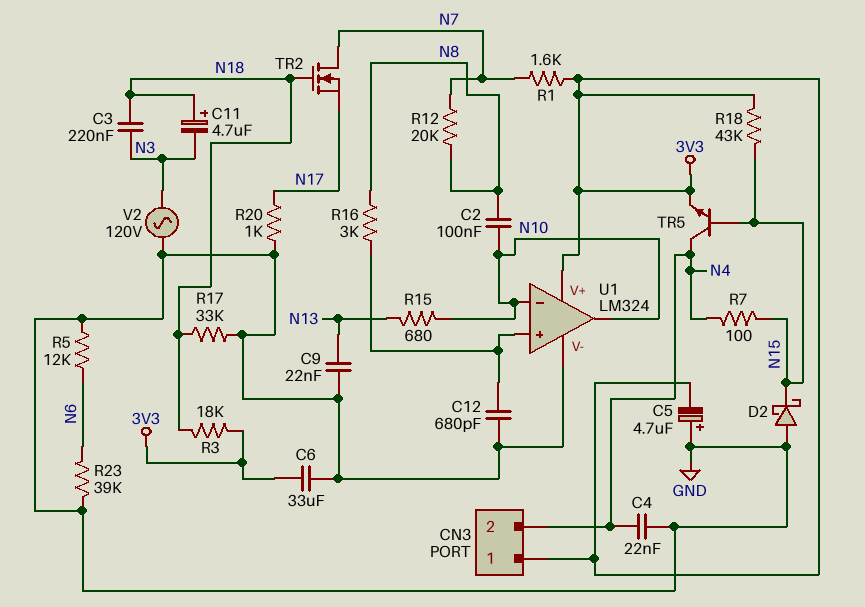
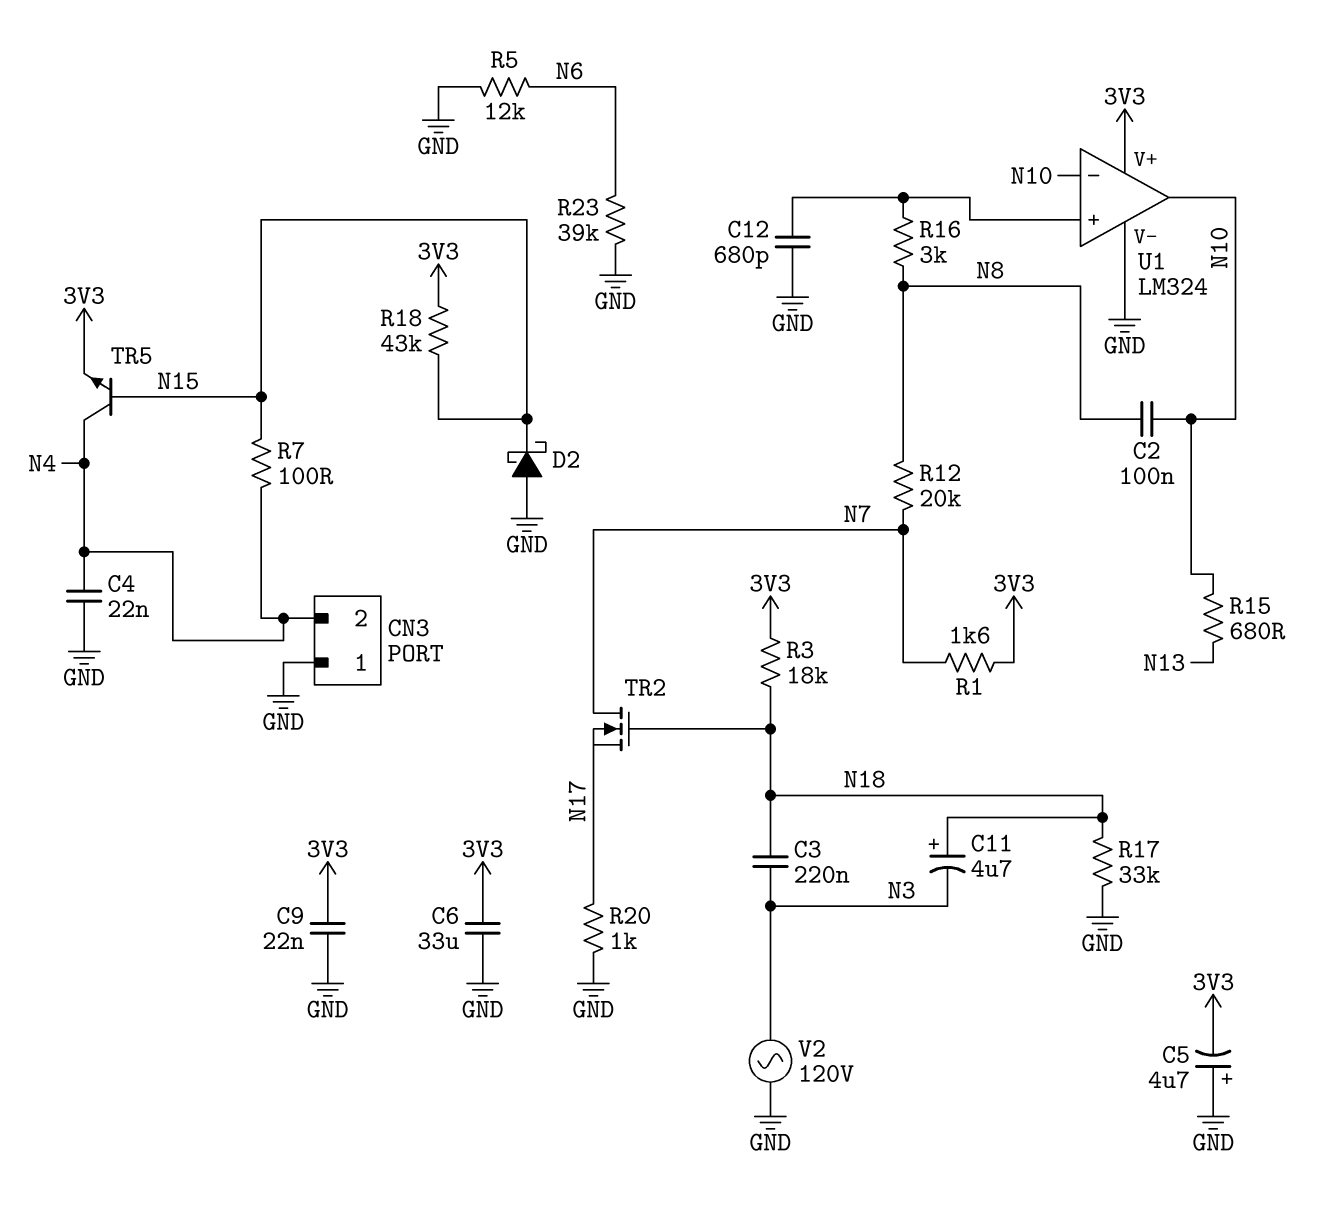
C9: 22nF (GND, N13) -> 22nF (3V3, GND)
CN3 pin 1: 3V3 -> GND

